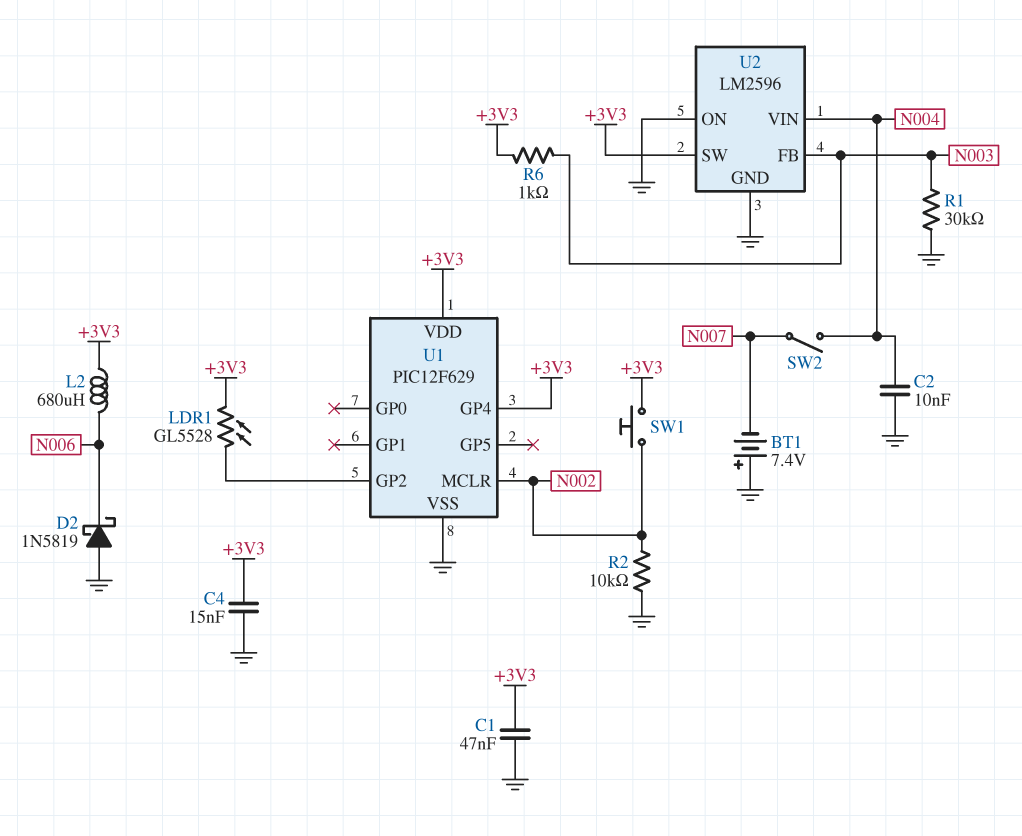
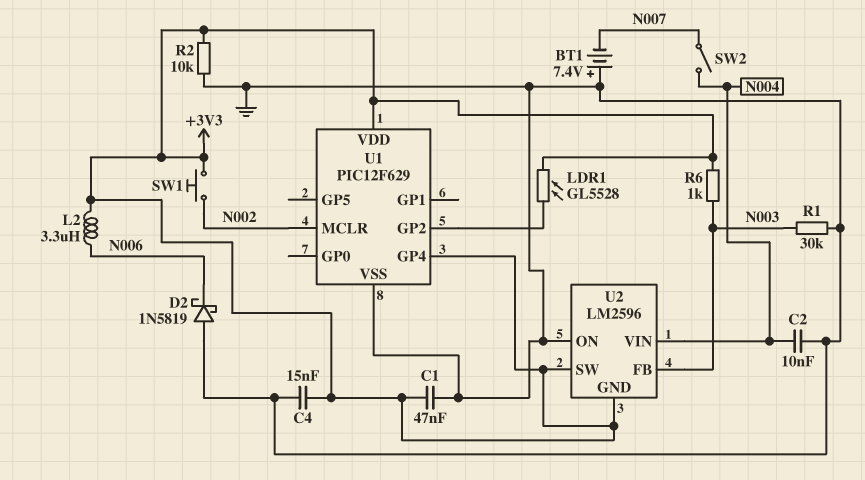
L2: 680uH (+3V3, N006) -> 3.3uH (+3V3, N006)
R2: 10k (GND, N002) -> 10k (+3V3, GND)
U2 pin GND: GND -> +3V3

